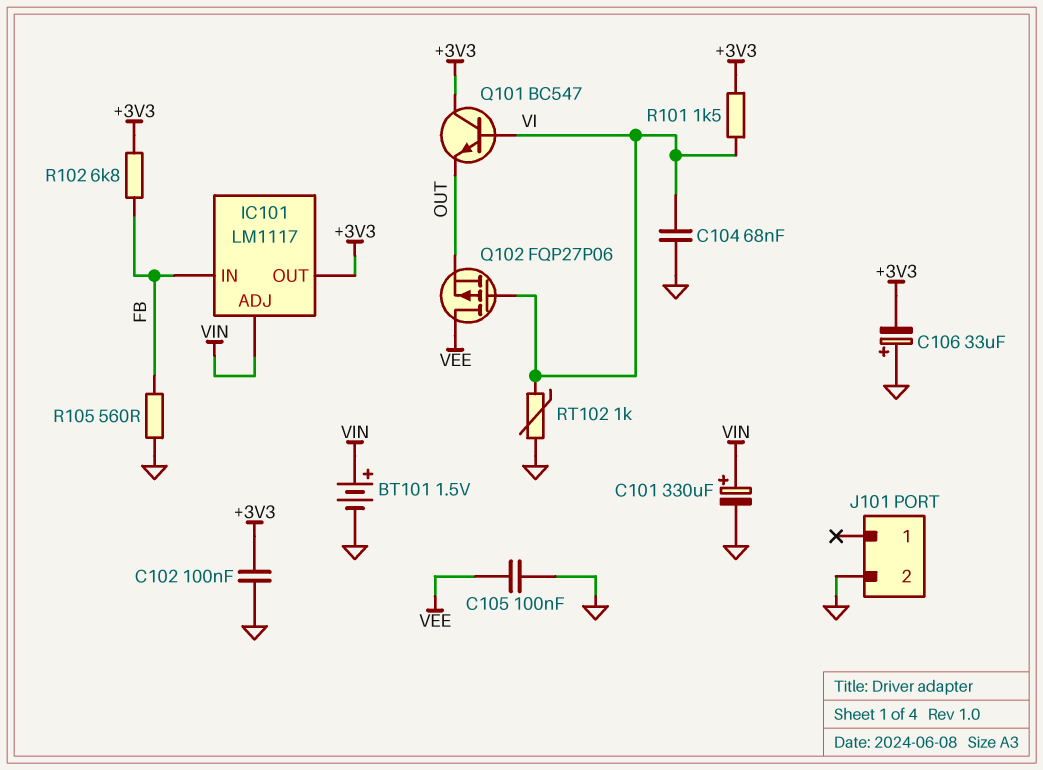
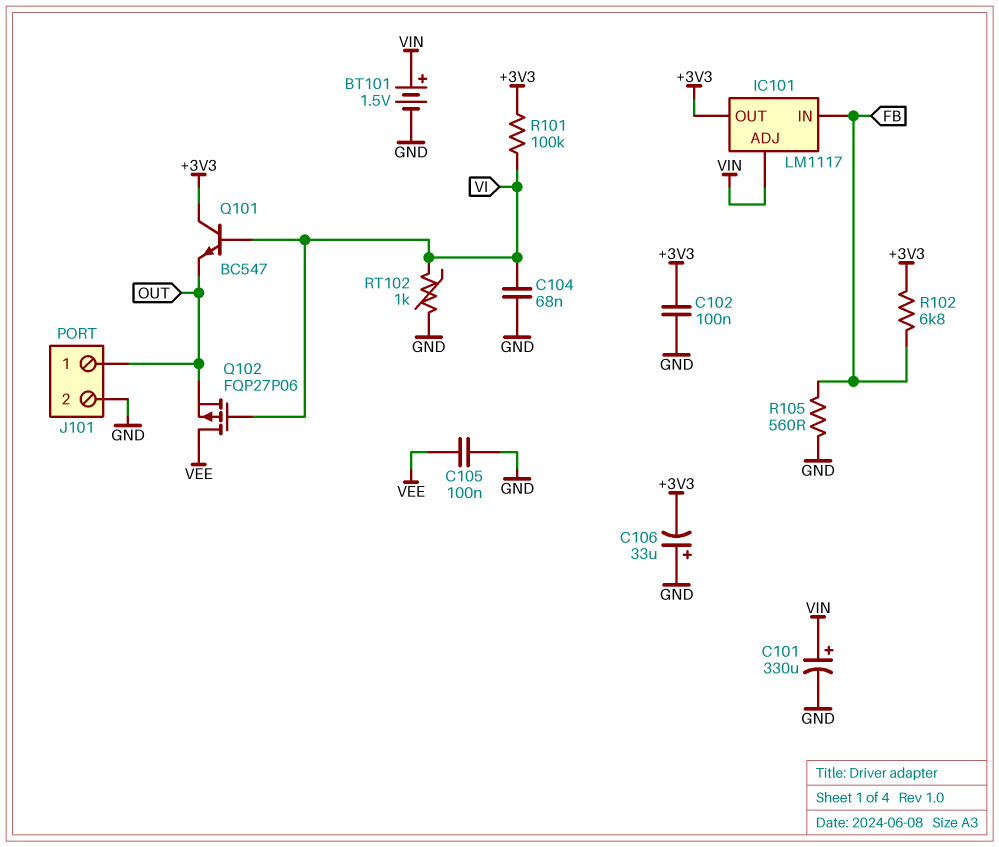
J101 pin 1: none -> OUT
R101: 1.5k (+3V3, VI) -> 100k (+3V3, VI)

